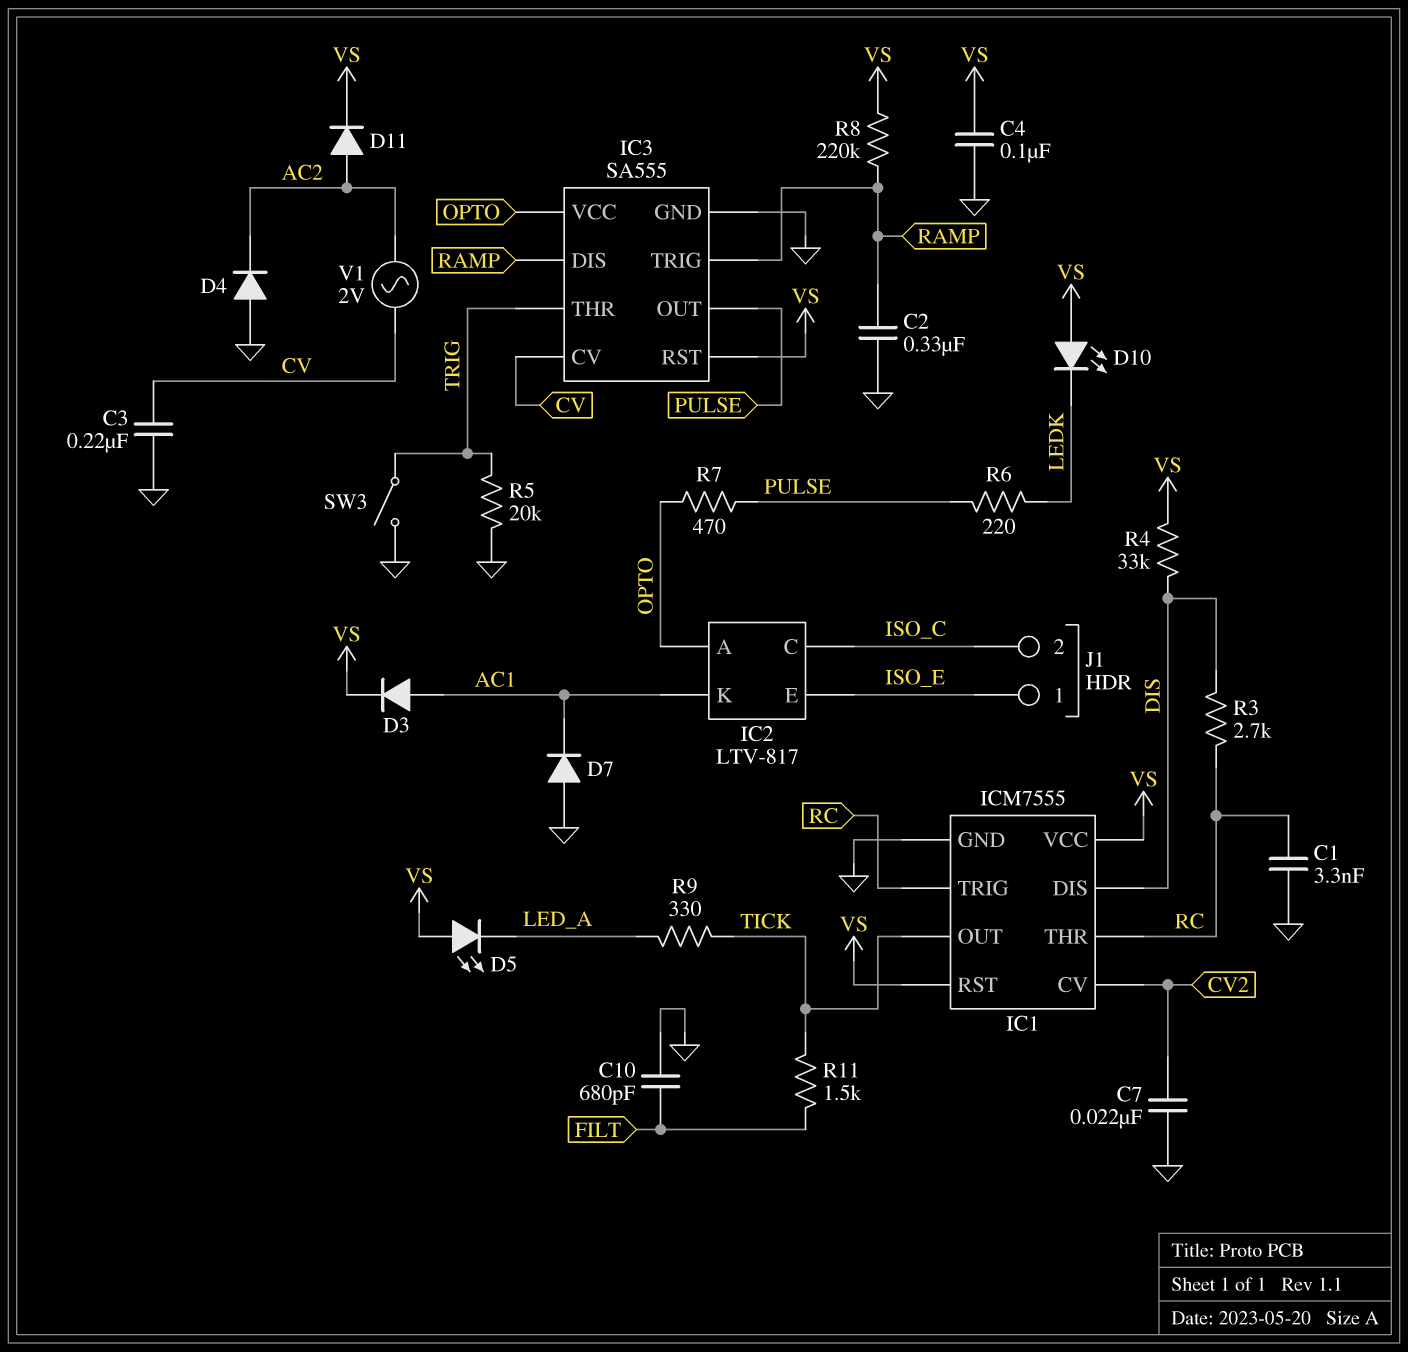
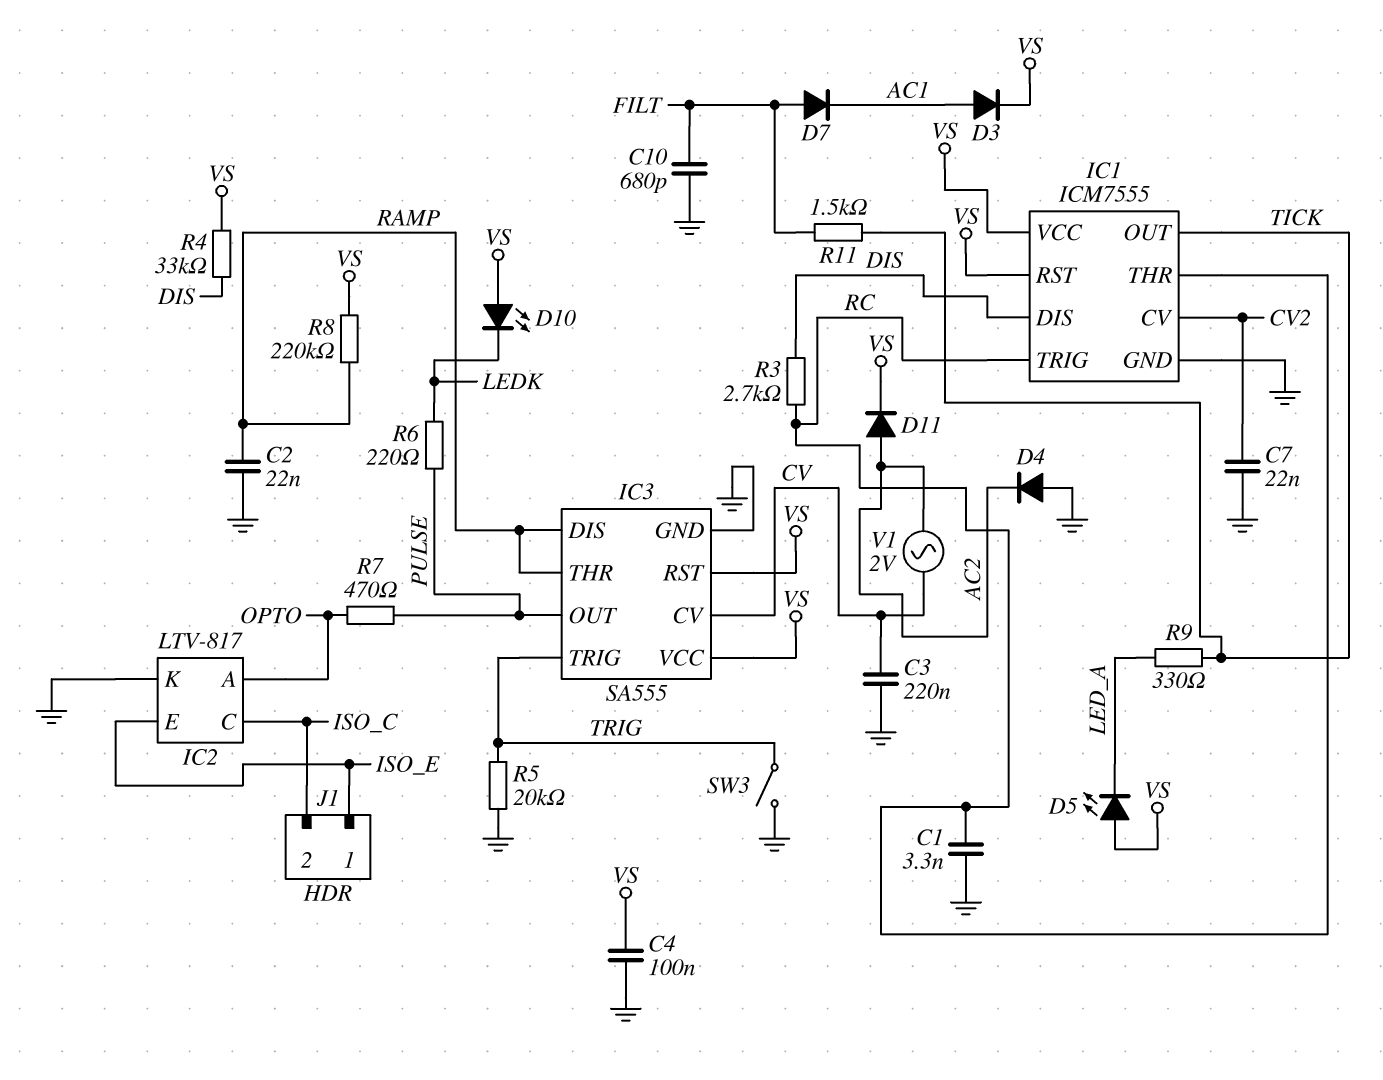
C2: 330nF (GND, RAMP) -> 22nF (GND, RAMP)
D7: diode (A GND, K AC1) -> diode (A FILT, K AC1)
IC2 pin K: AC1 -> GND
IC3 pin THR: TRIG -> RAMP
IC3 pin TRIG: RAMP -> TRIG
IC3 pin VCC: OPTO -> VS

